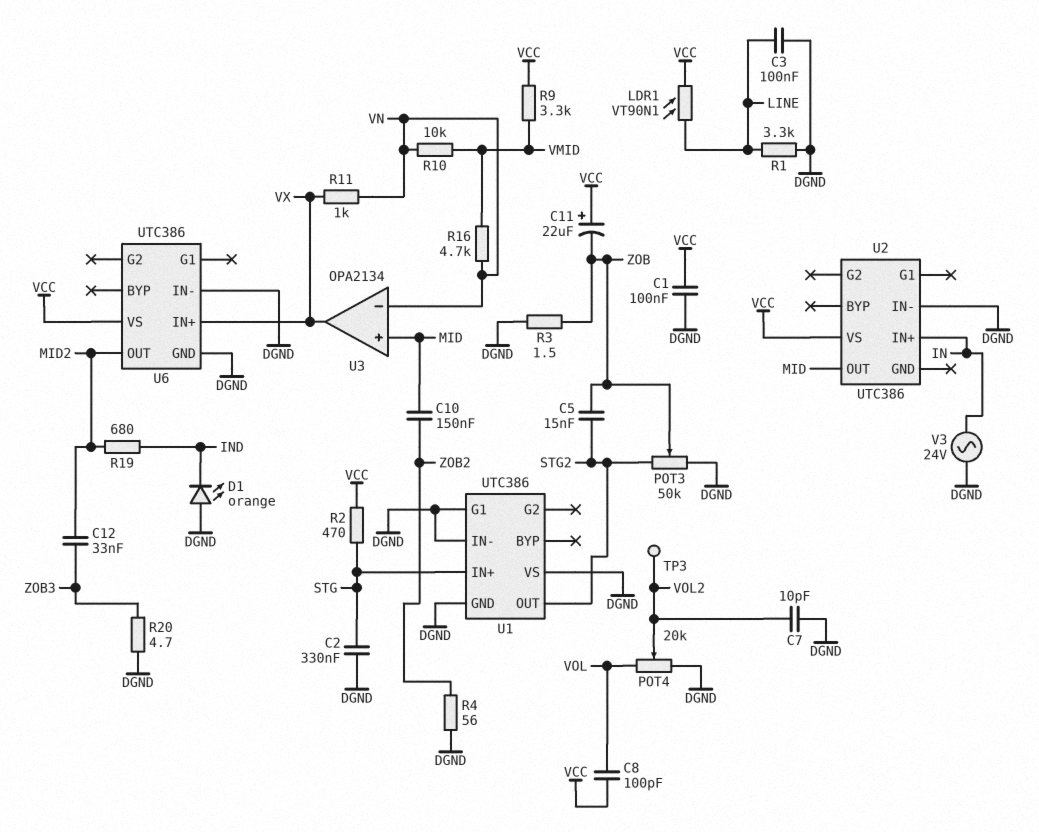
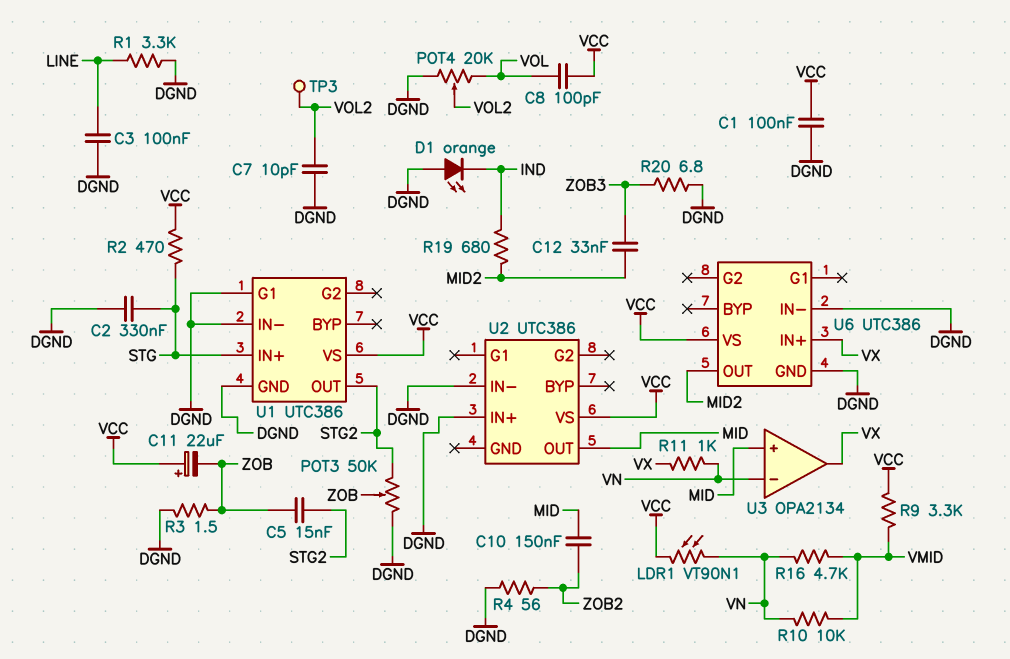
LDR1: VT90N1 (LINE, VCC) -> VT90N1 (VCC, VN)
R20: 4.7 (DGND, ZOB3) -> 6.8 (DGND, ZOB3)
U1 pin VS: DGND -> VCC
U2 pin IN+: IN -> DGND
V3: AC 24V (DGND, IN) -> none

